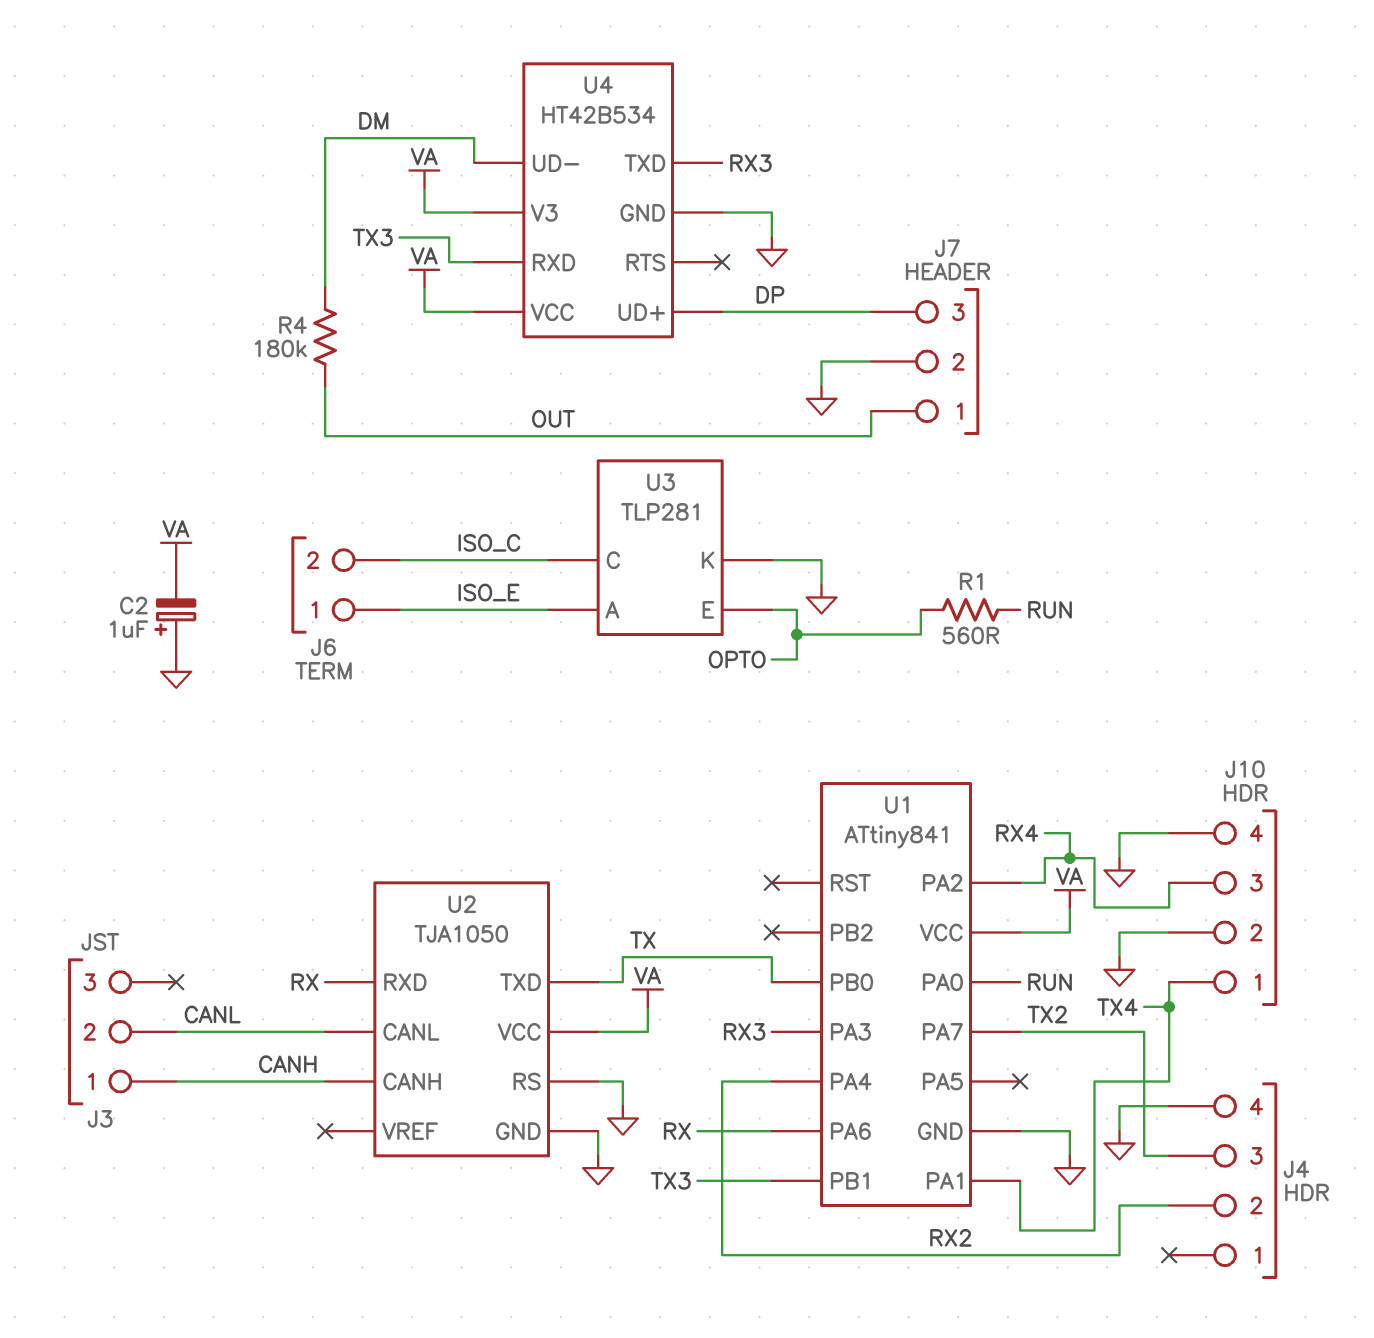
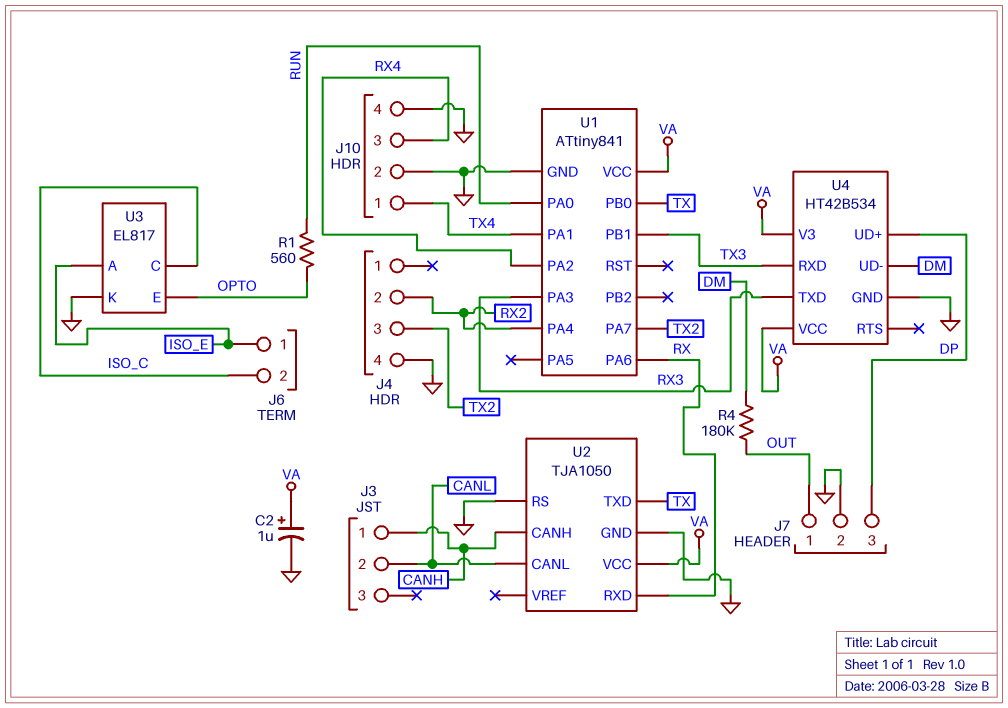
C2: 1uF (plus GND, minus VA) -> 1uF (plus VA, minus GND)
U3: TLP281 -> EL817

